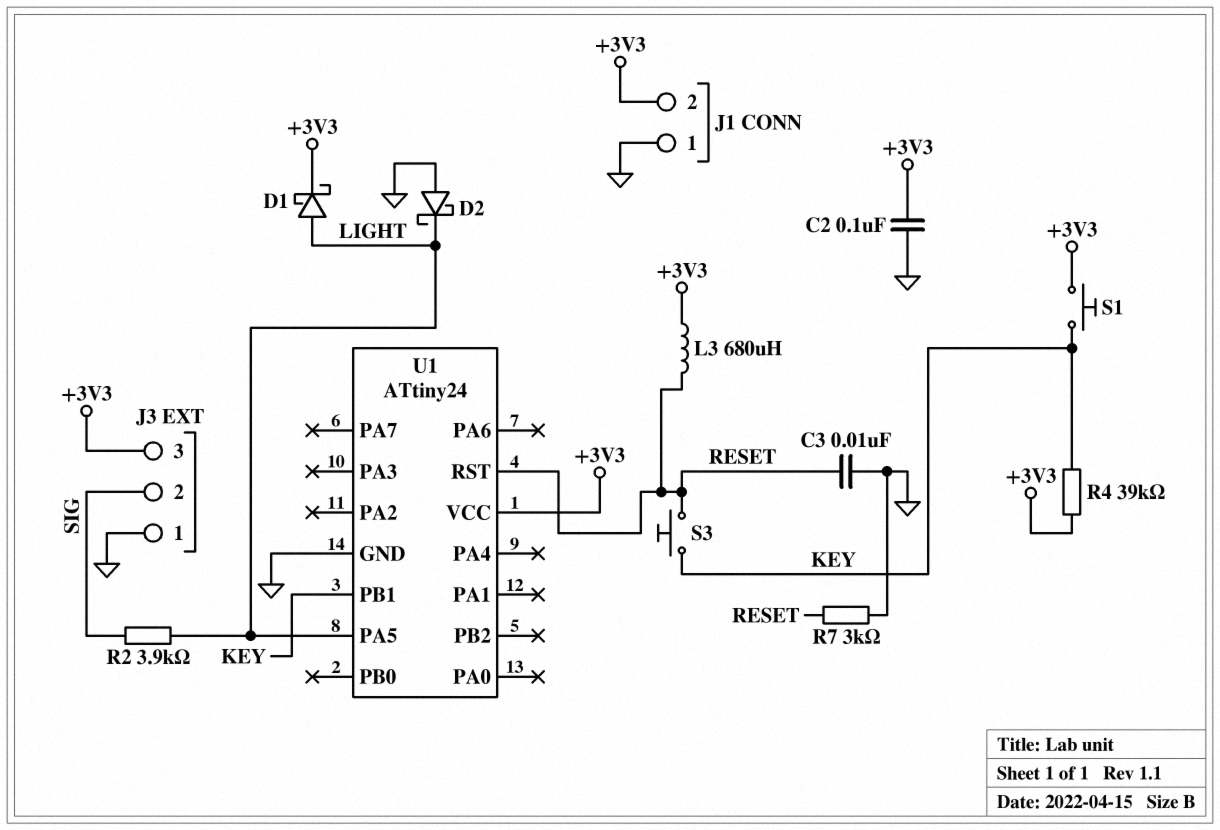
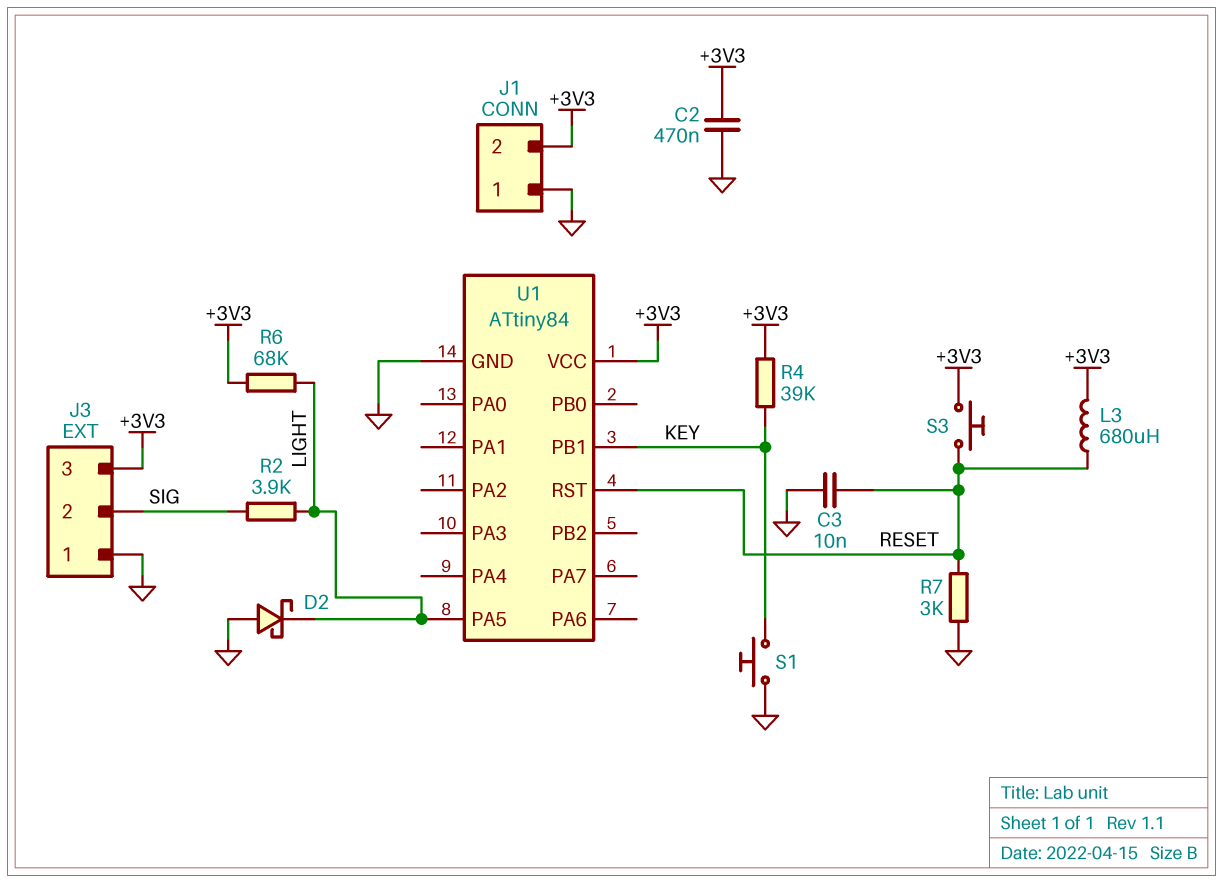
C2: 100nF (+3V3, GND) -> 470nF (+3V3, GND)
D1: schottky (A LIGHT, K +3V3) -> none
R6: none -> 68k (+3V3, LIGHT)
S1: button (+3V3, KEY) -> button (GND, KEY)
S3: button (KEY, RESET) -> button (+3V3, RESET)
U1: ATtiny24 -> ATtiny84

